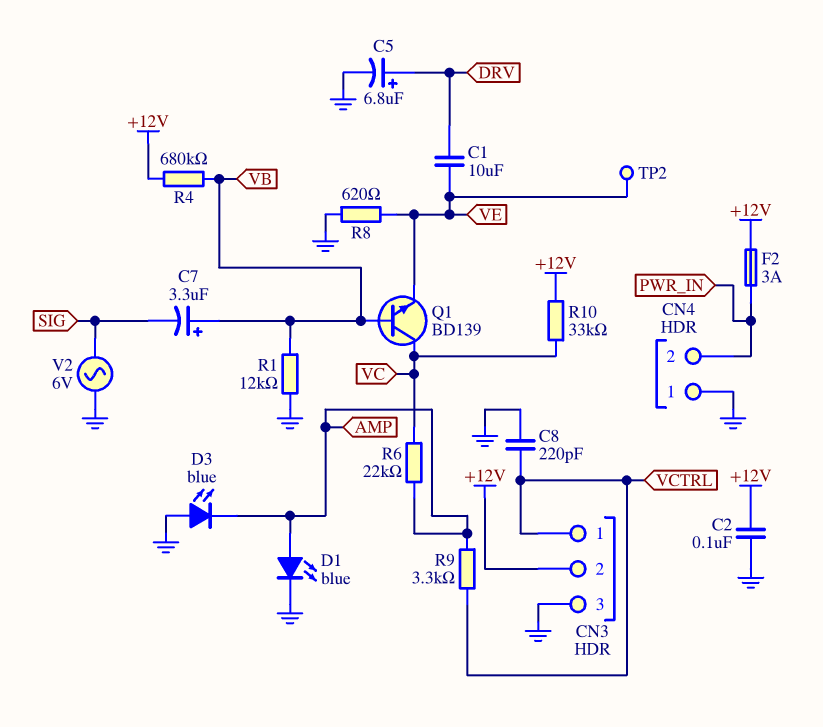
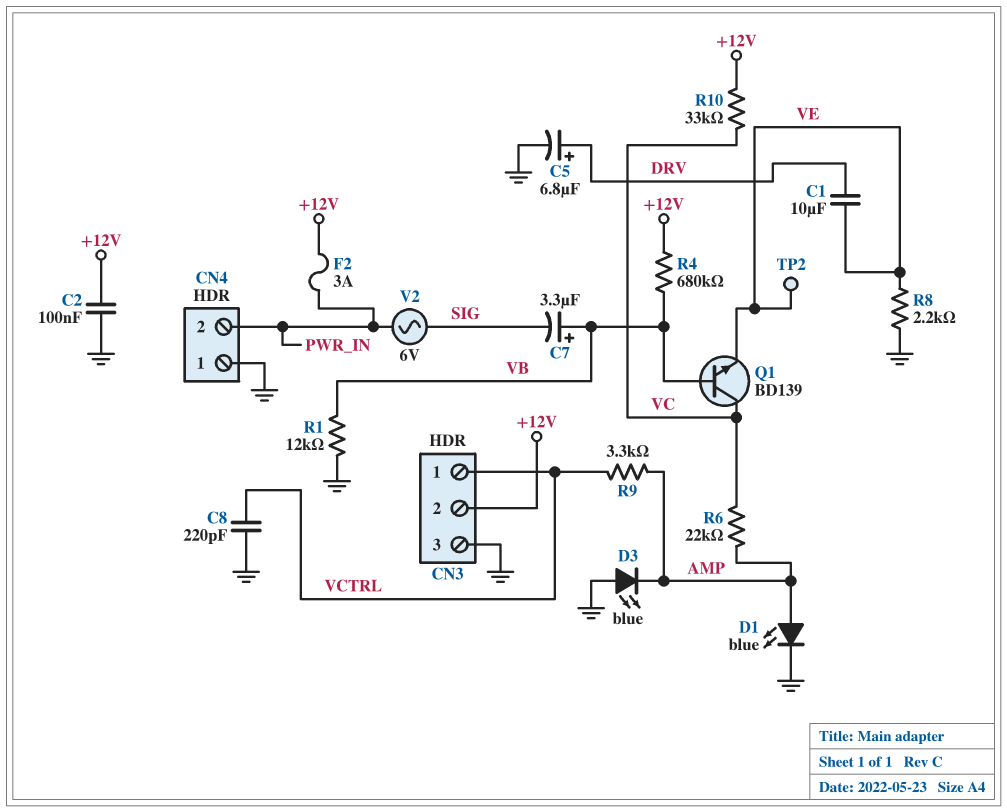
R8: 620 (GND, VE) -> 2.2k (GND, VE)
V2: AC 6V (GND, SIG) -> AC 6V (PWR_IN, SIG)

